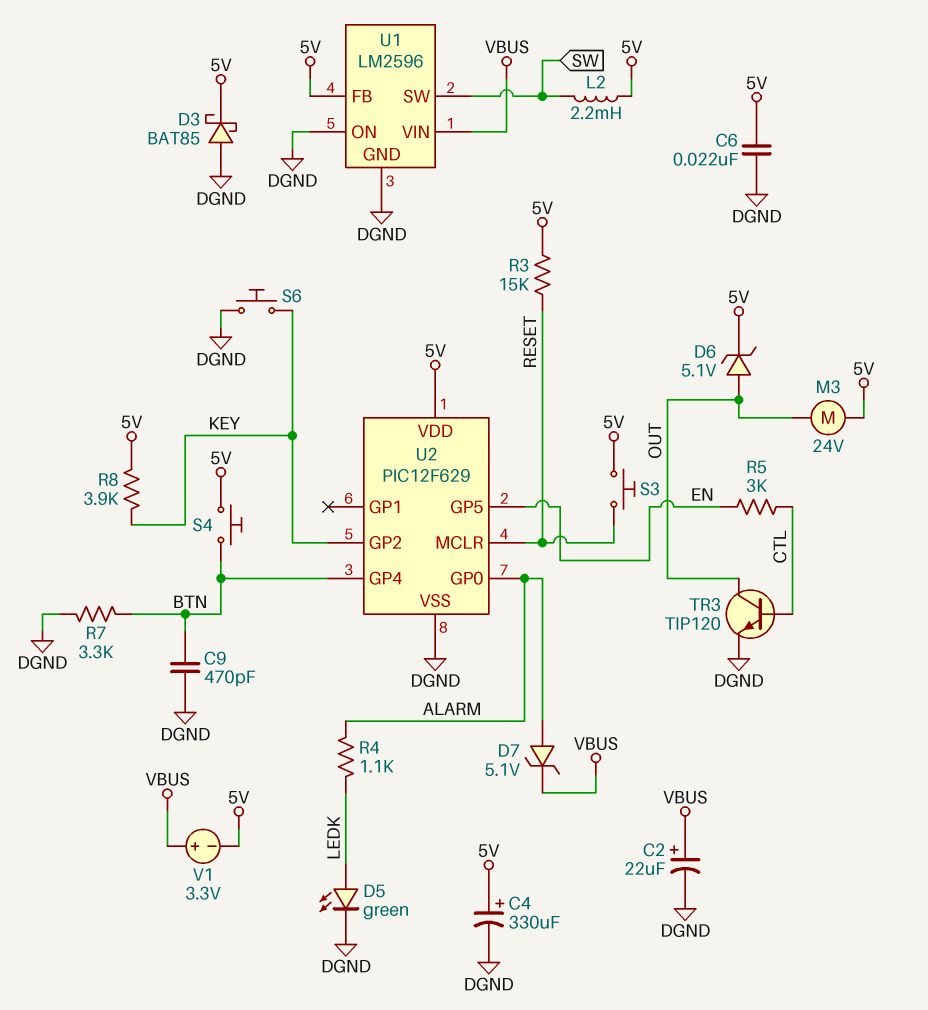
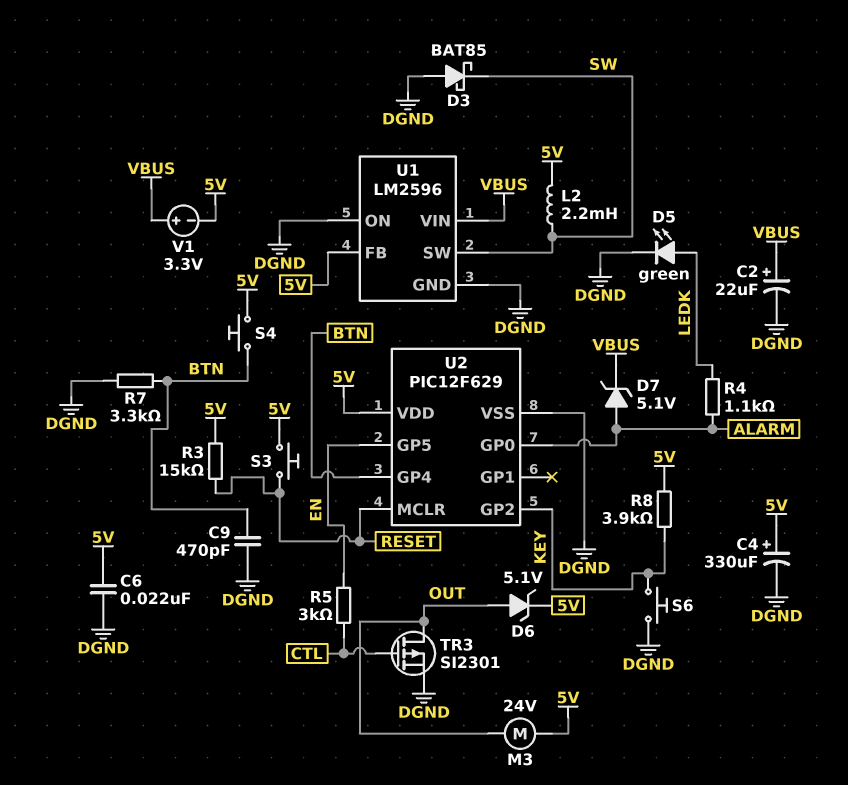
D3: schottky BAT85 (A DGND, K 5V) -> schottky BAT85 (A DGND, K SW)
TR3: NPN TIP120 (B CTL, C OUT, E DGND) -> PMOS SI2301 (G CTL, D OUT, S DGND)

